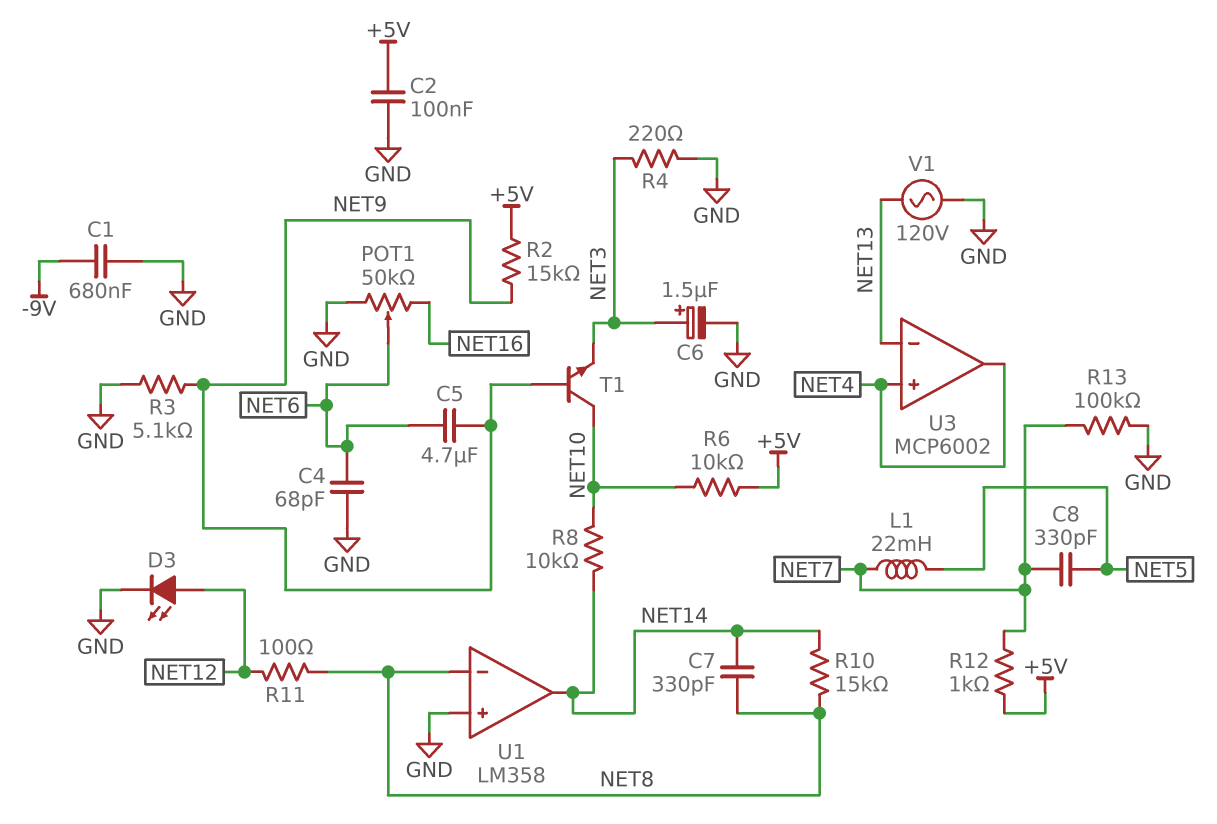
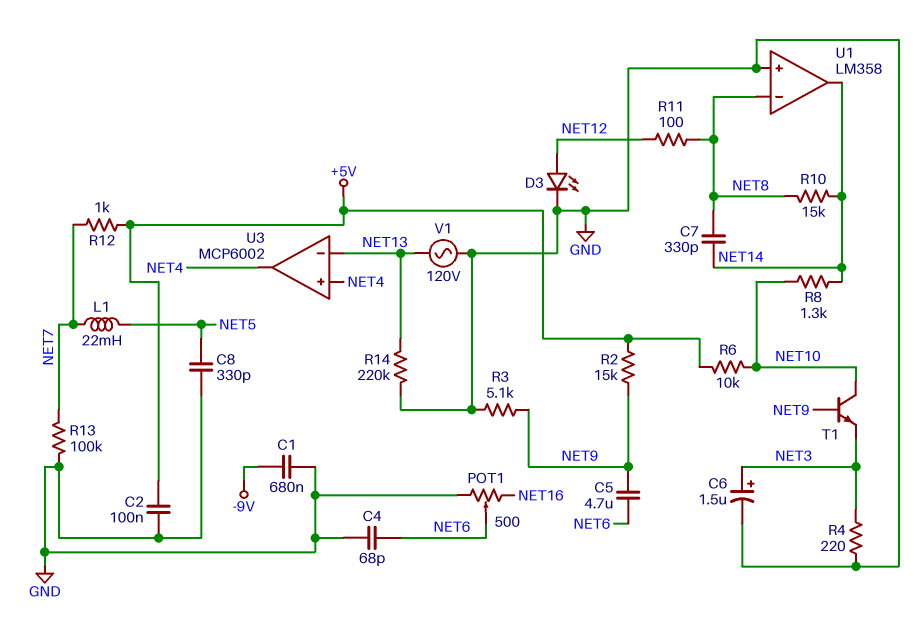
C8: 330pF (NET5, NET7) -> 330pF (GND, NET5)
POT1: 50k (GND, NET16, wiper NET6) -> 500 (GND, NET16, wiper NET6)
R8: 10k (NET10, NET14) -> 1.3k (NET10, NET14)
R14: none -> 220k (GND, NET13)

